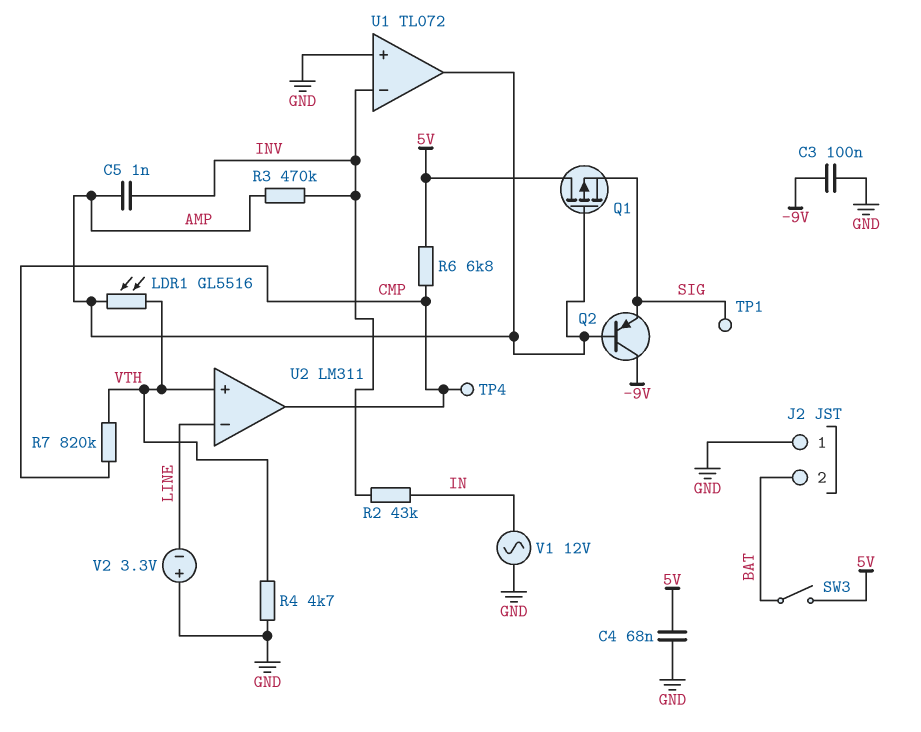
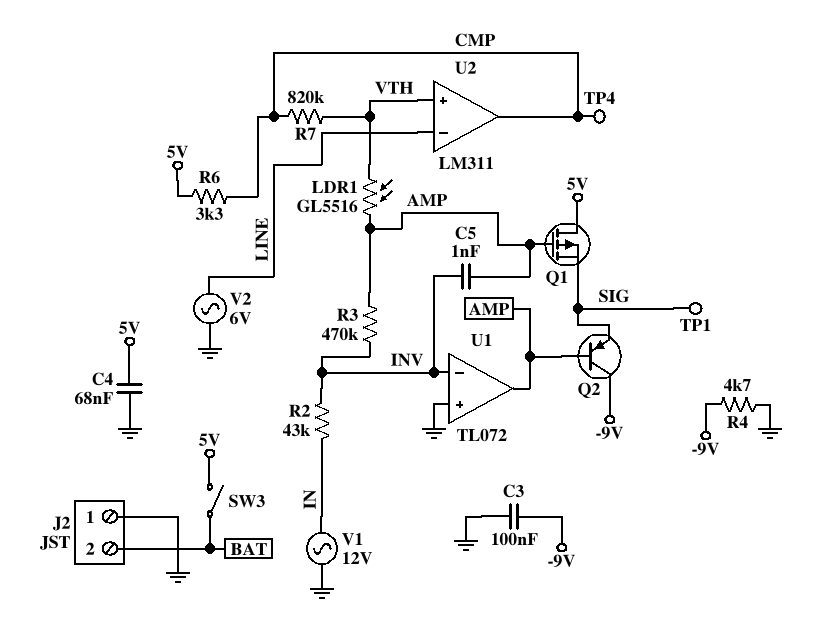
R4: 4.7k (GND, VTH) -> 4.7k (-9V, GND)
R6: 6.8k (5V, CMP) -> 3.3k (5V, CMP)
V2: 3.3V (plus GND, minus LINE) -> AC 6V (GND, LINE)

